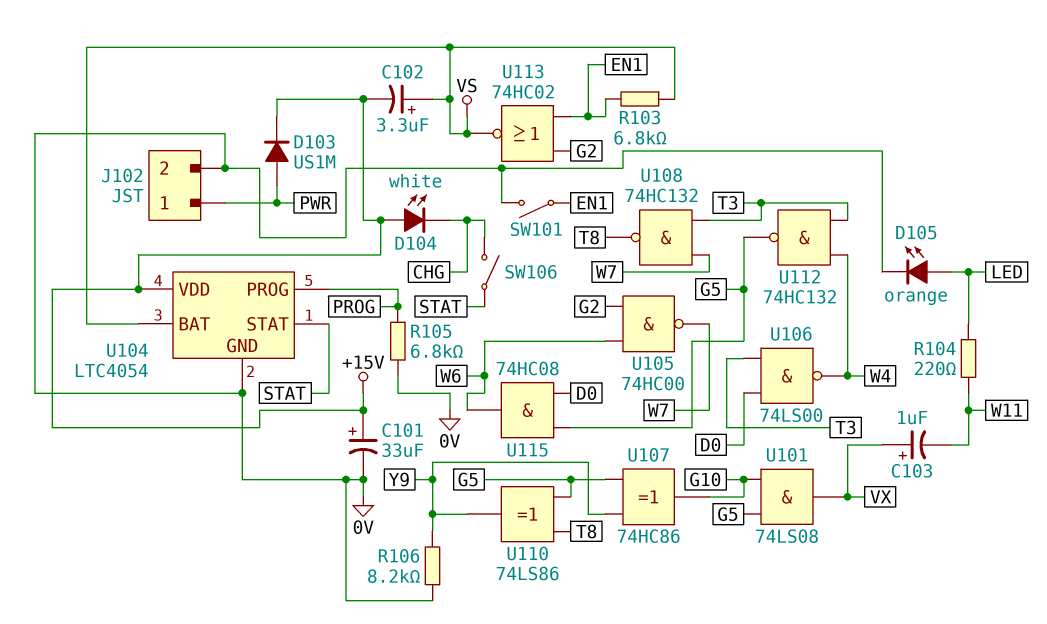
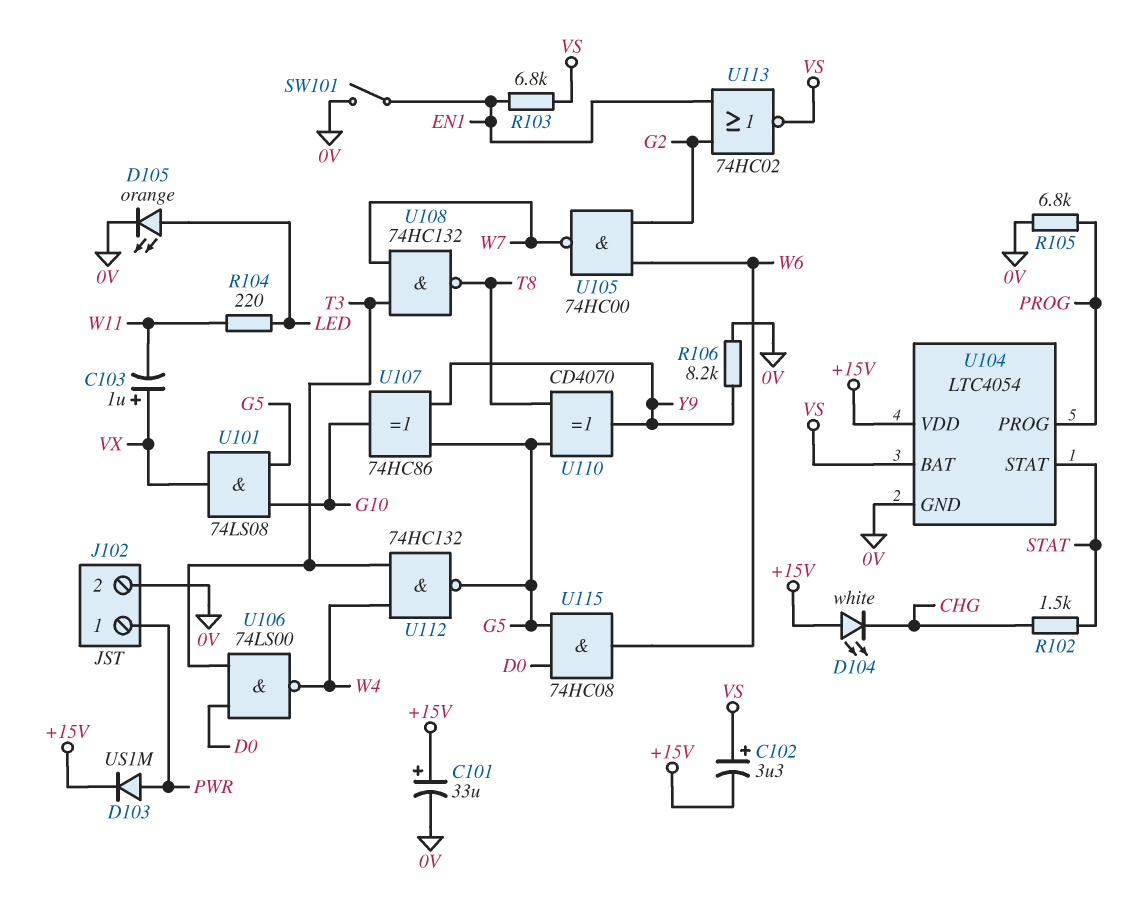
R102: none -> 1.5k (CHG, STAT)
SW106: switch (CHG, STAT) -> none
U110: XOR 74LS86 (in G5, in T8, out Y9) -> XOR CD4070 (in G5, in T8, out Y9)

